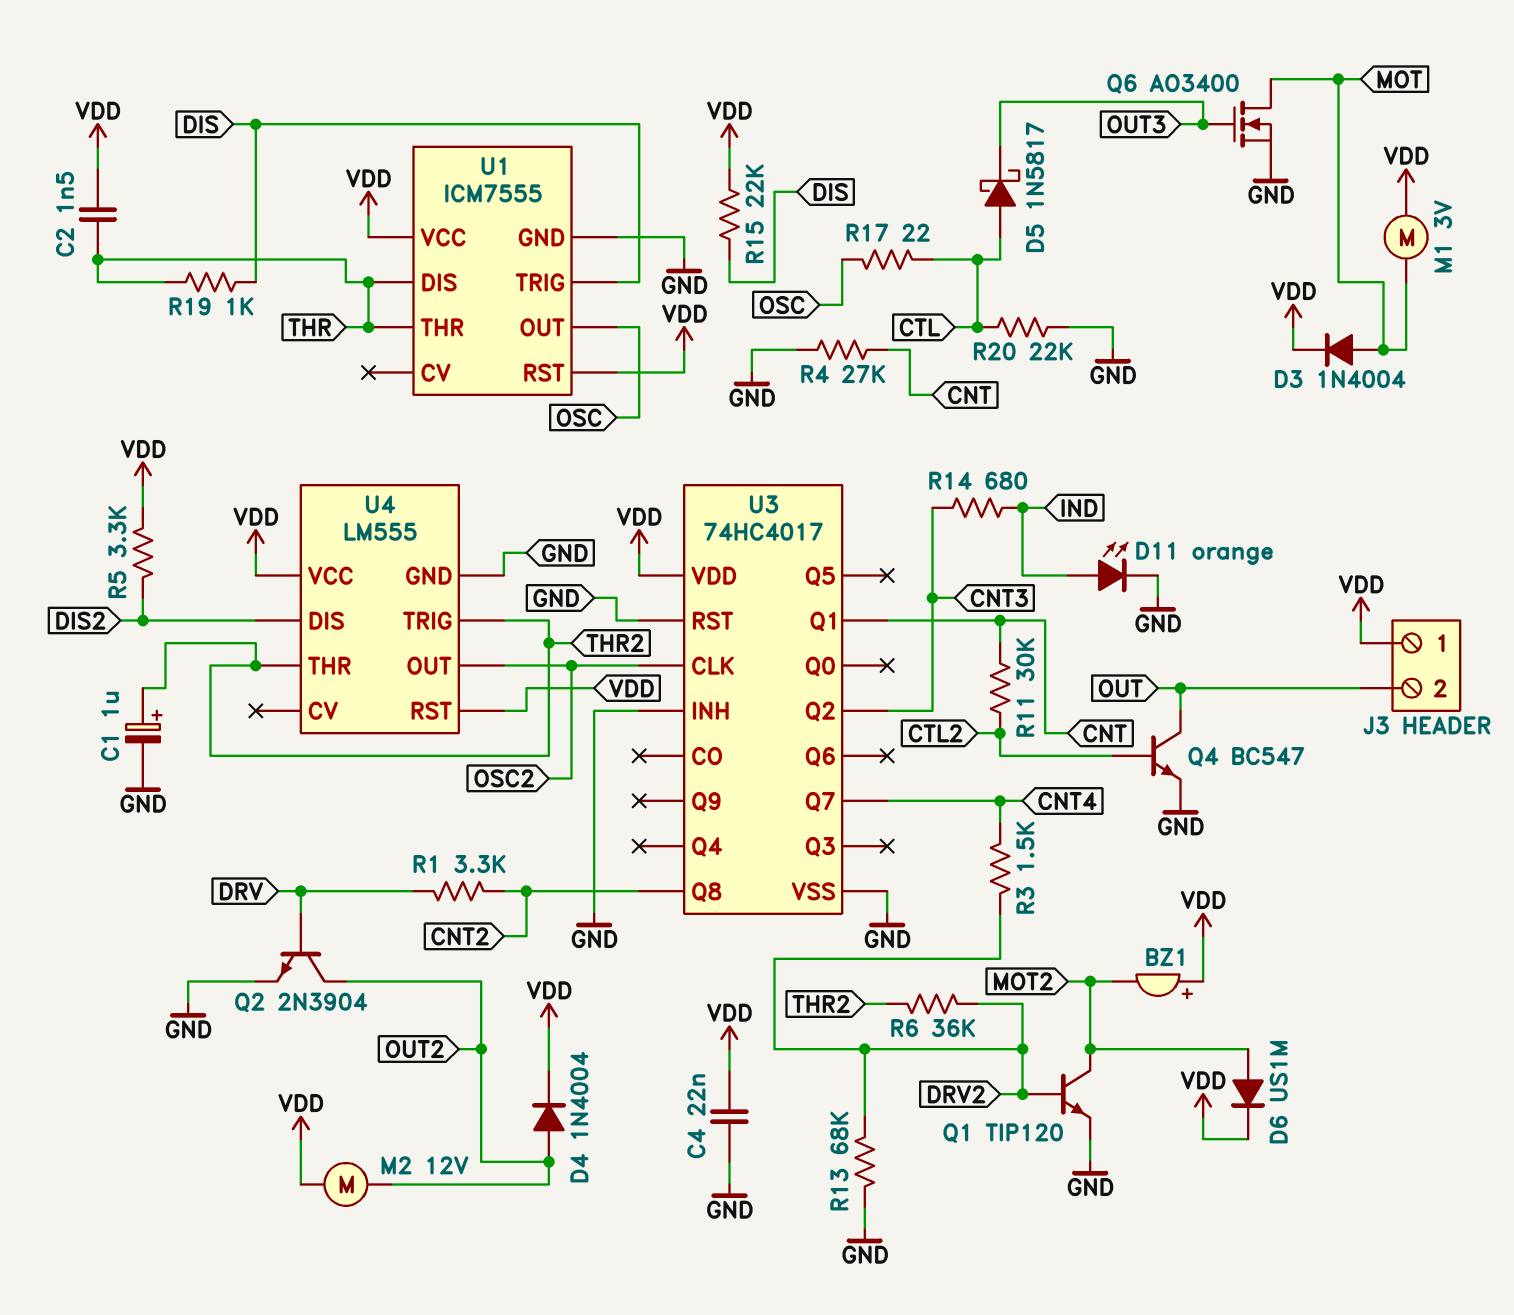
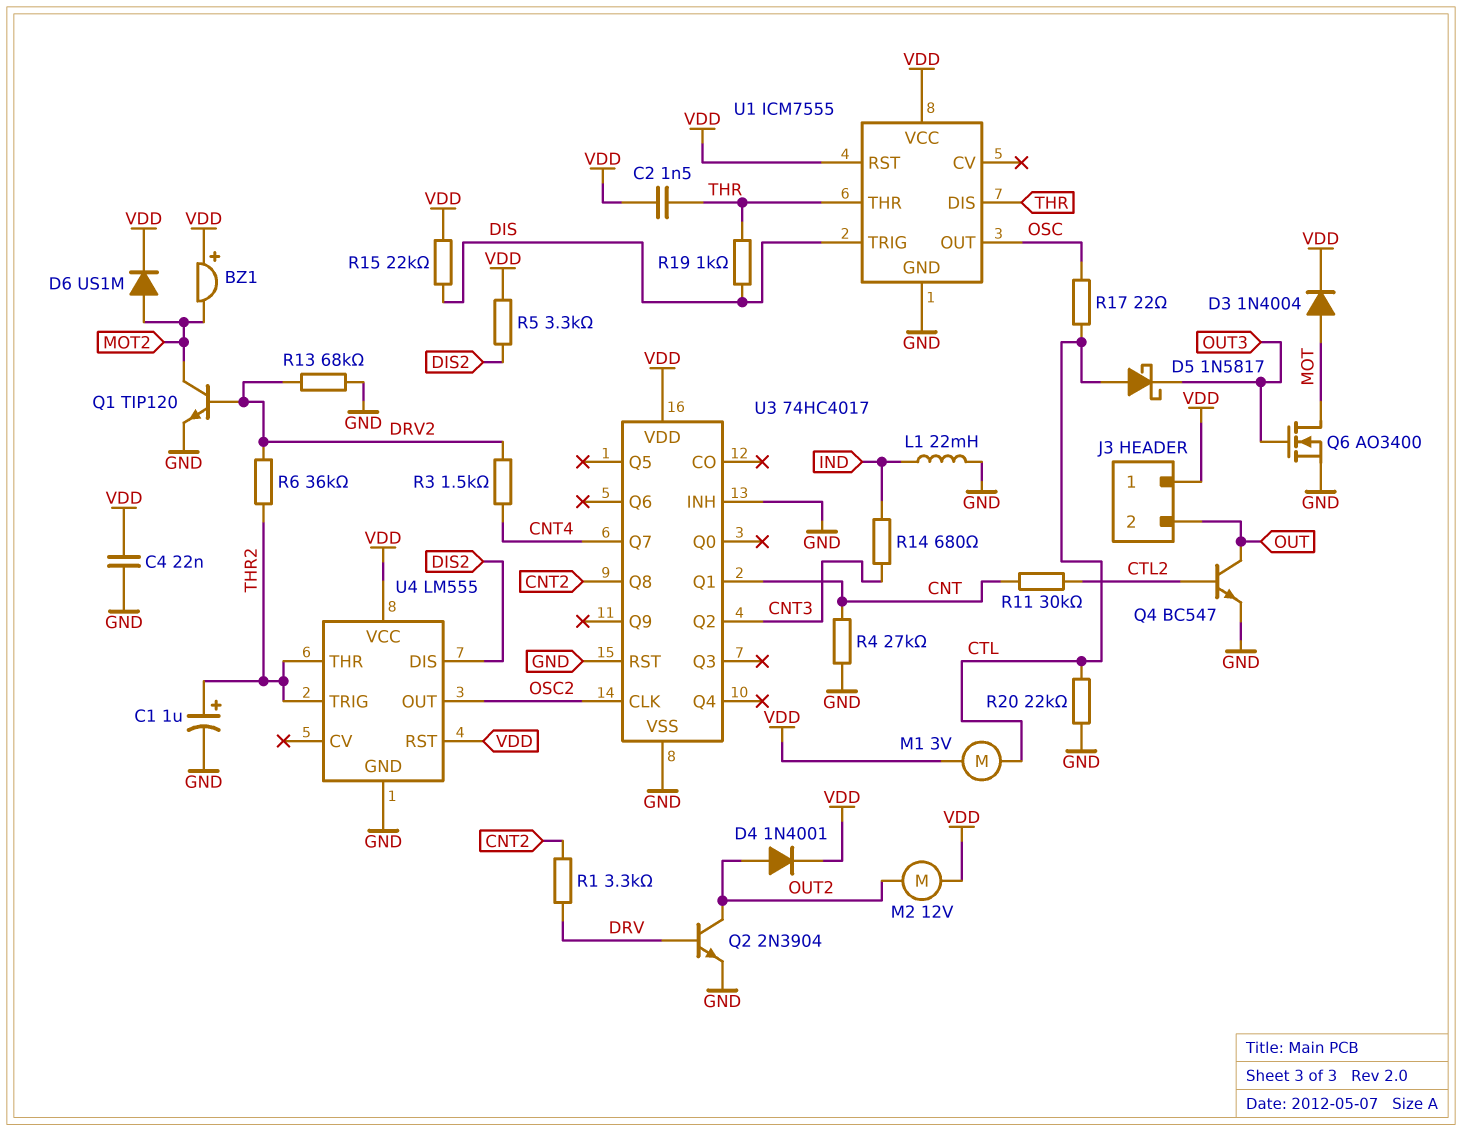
D4: diode 1N4004 (A OUT2, K VDD) -> diode 1N4001 (A OUT2, K VDD)
D11: LED orange (A IND, K GND) -> none
L1: none -> 22mH (GND, IND)
M1: motor 3V (MOT, VDD) -> motor 3V (CTL, VDD)

